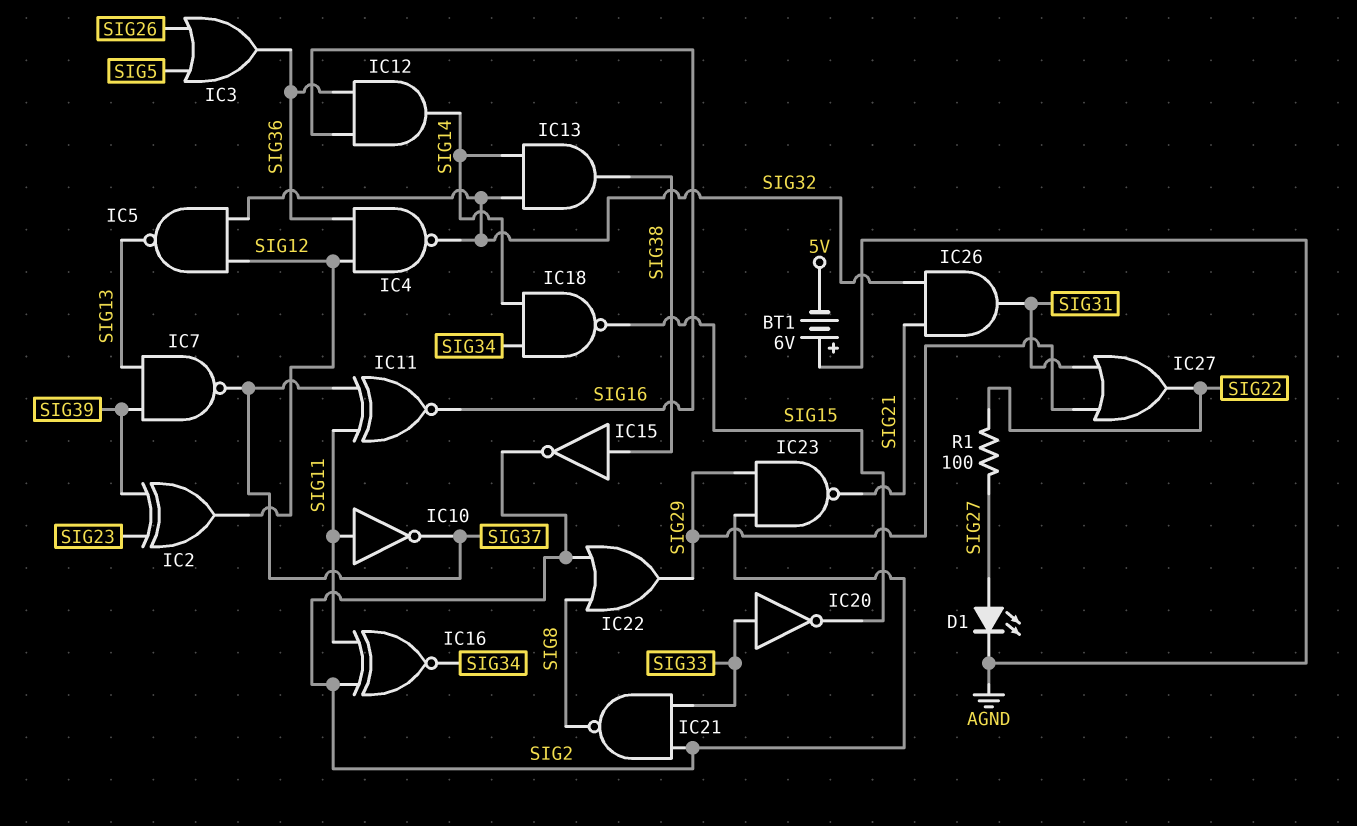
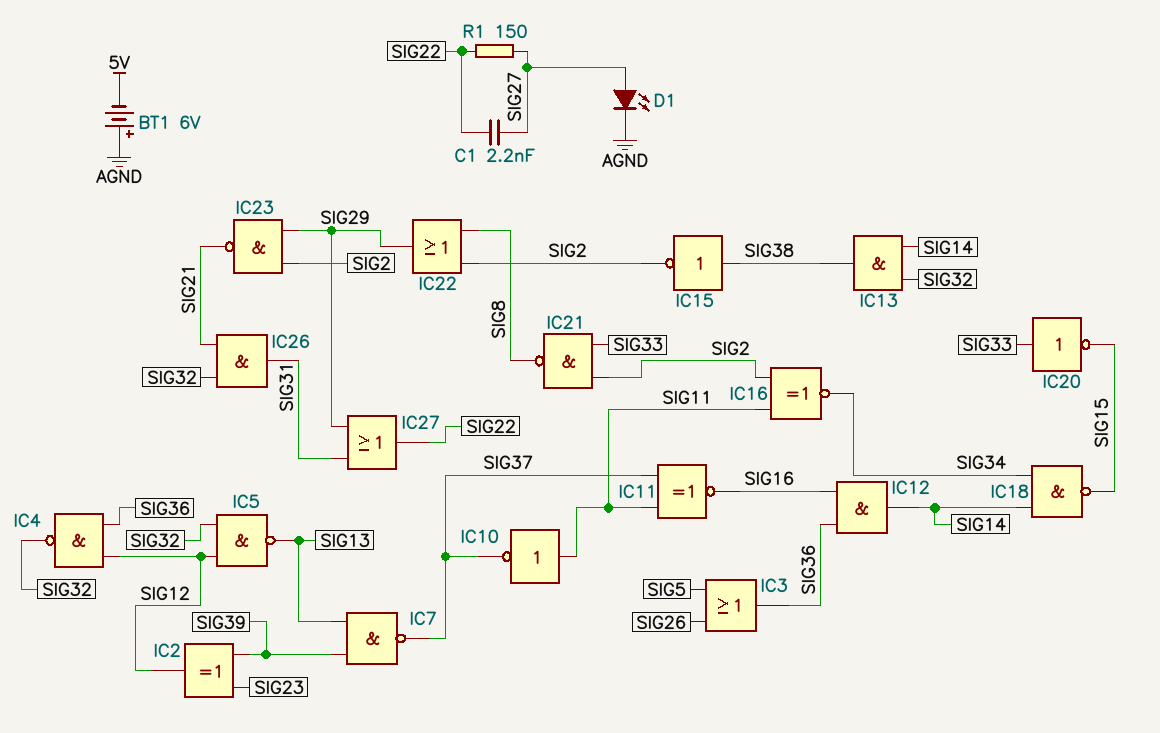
C1: none -> 2.2nF (SIG22, SIG27)
R1: 100 (SIG22, SIG27) -> 150 (SIG22, SIG27)

